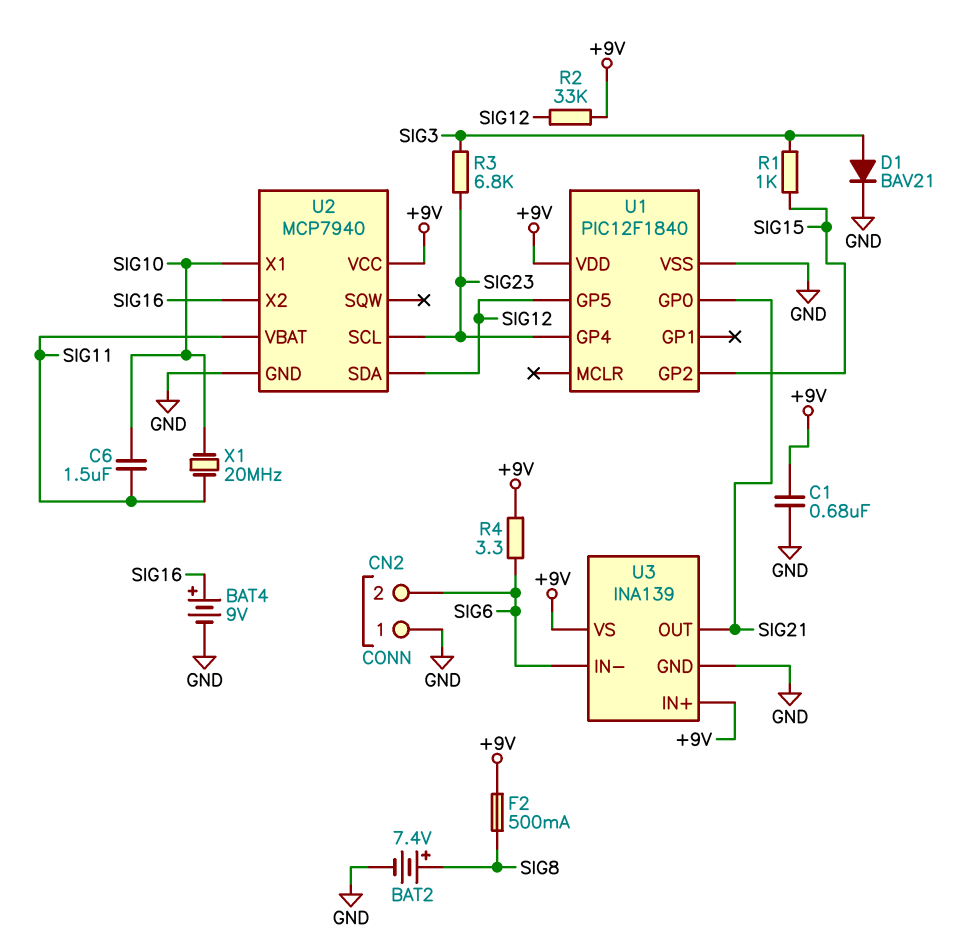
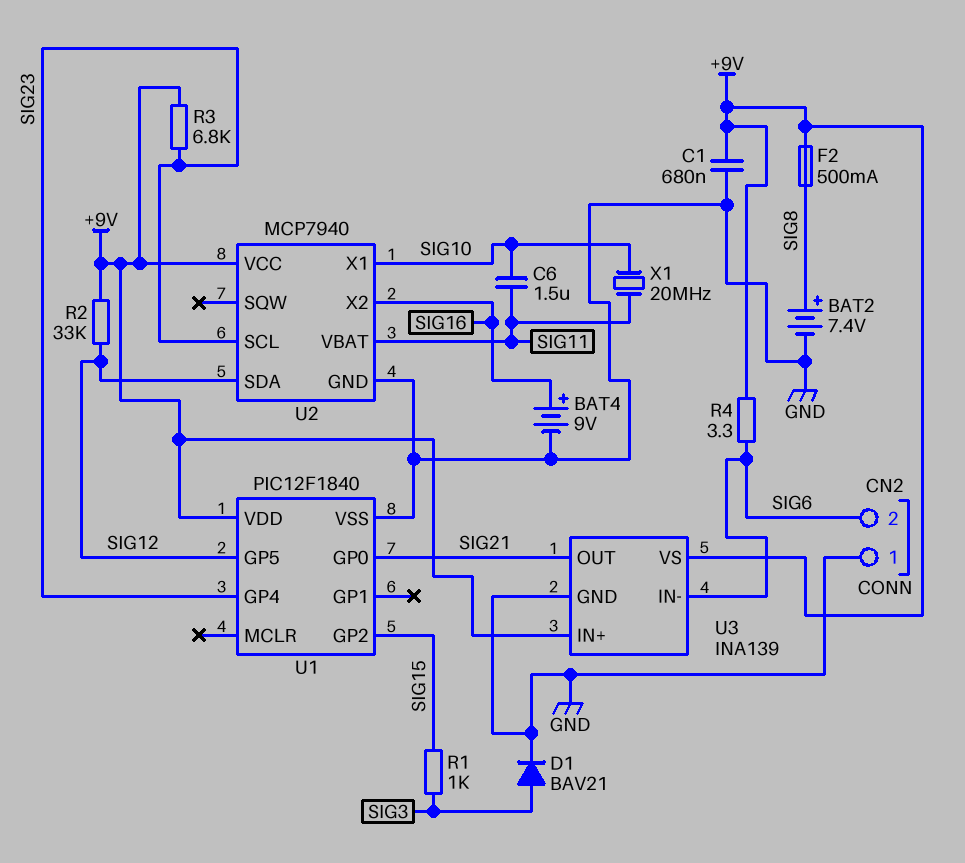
R3: 6.8k (SIG3, SIG23) -> 6.8k (+9V, SIG23)

